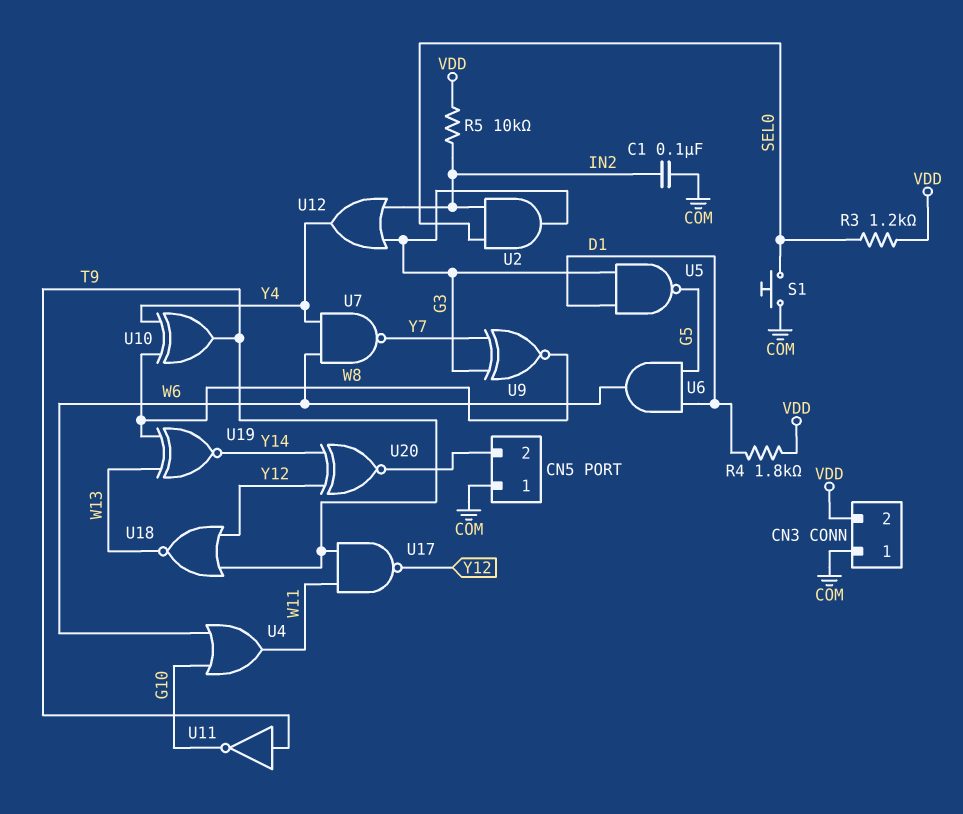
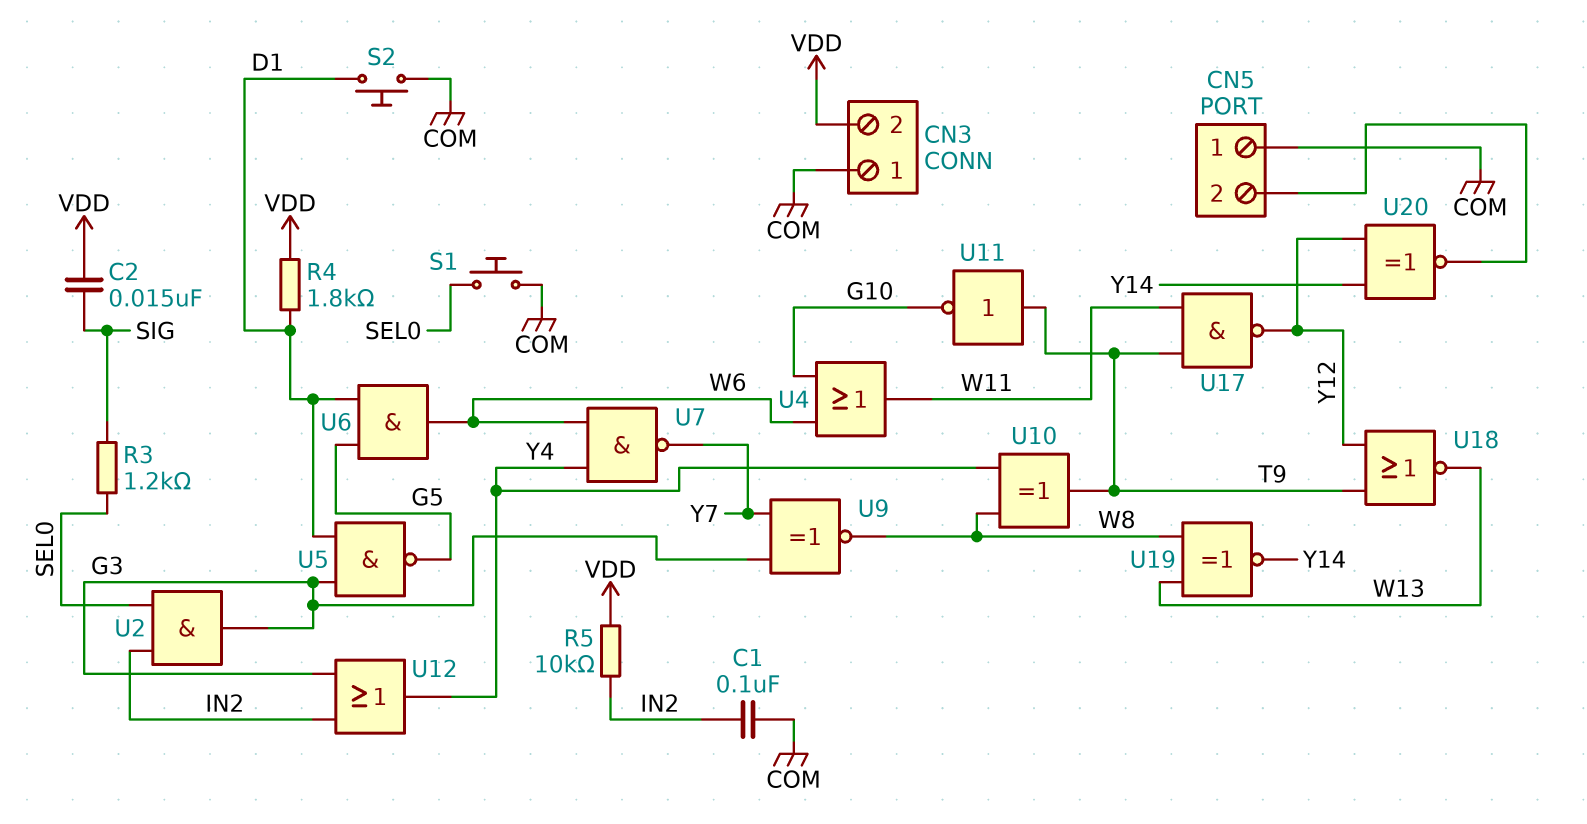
C2: none -> 15nF (SIG, VDD)
R3: 1.2k (SEL0, VDD) -> 1.2k (SEL0, SIG)
S2: none -> button (COM, D1)

